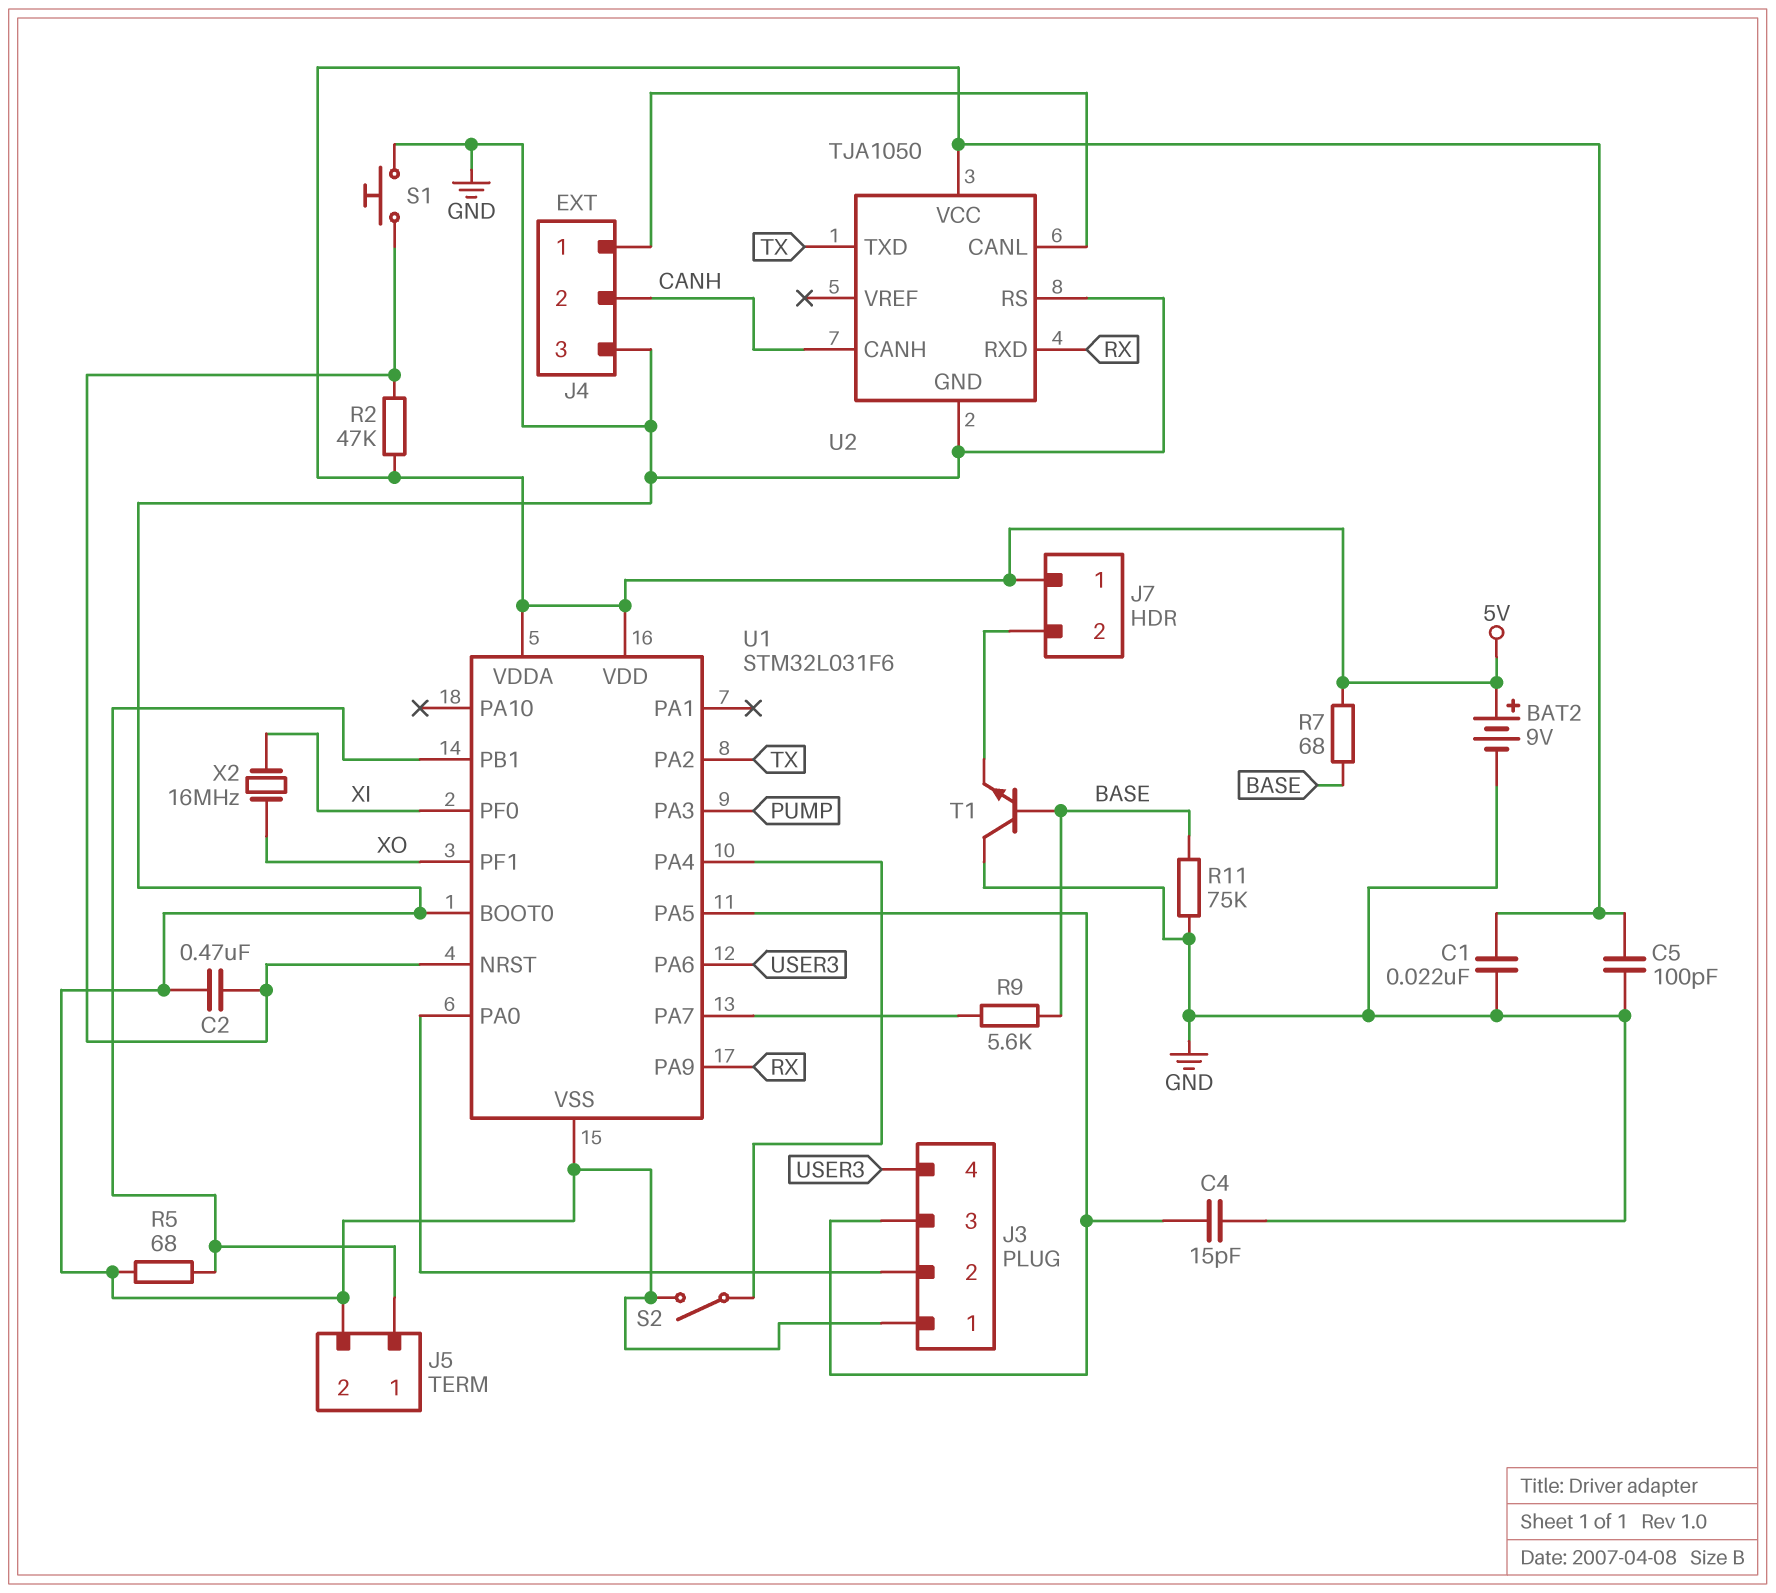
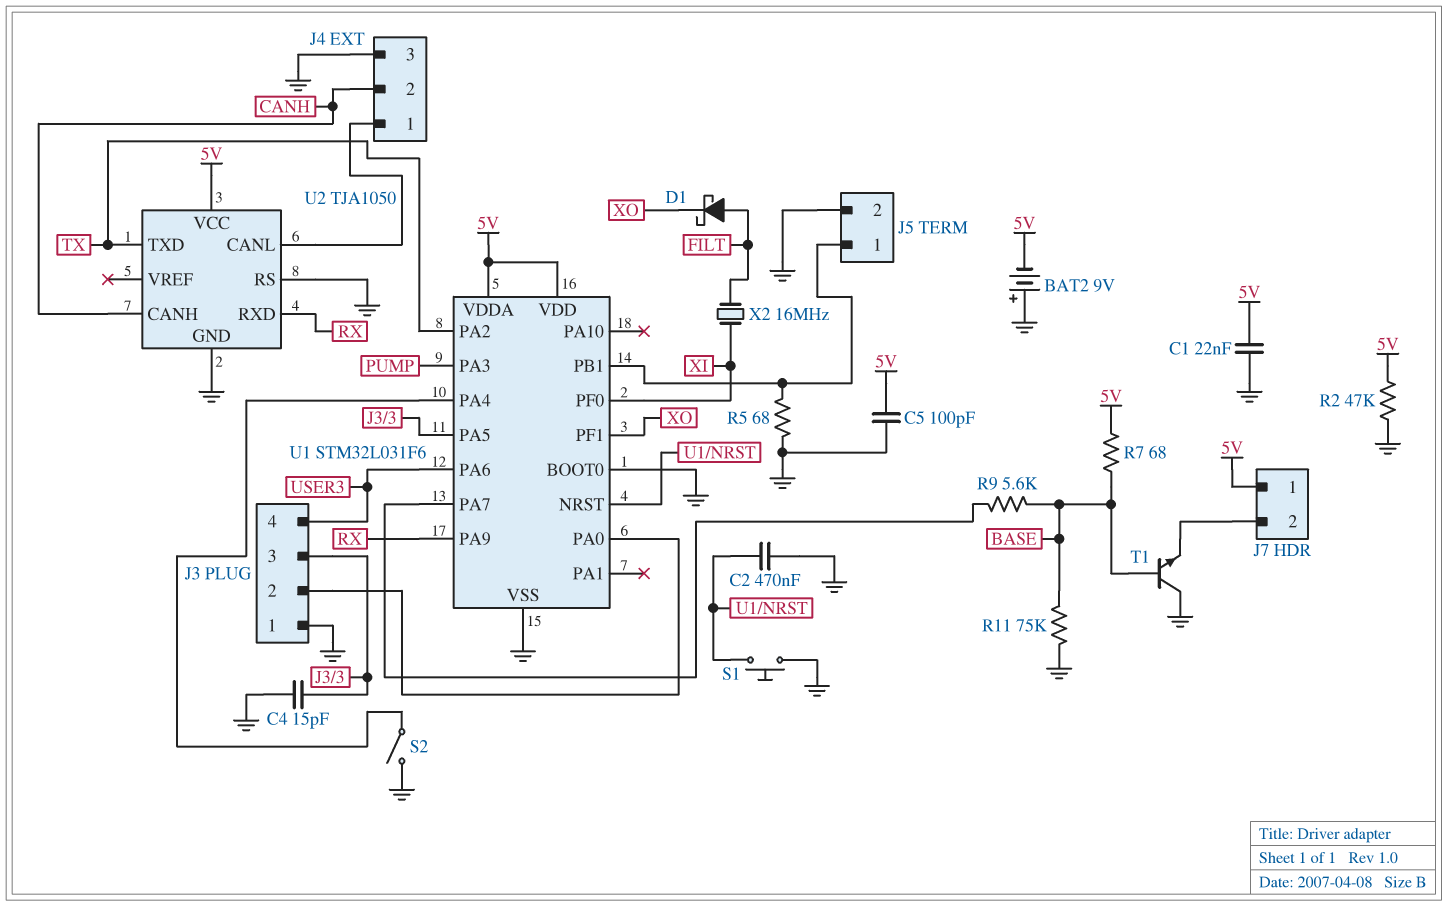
BAT2: 9V (plus 5V, minus GND) -> 9V (plus GND, minus 5V)
D1: none -> schottky (A FILT, K XO)
R2: 47k (5V, U1/NRST) -> 47k (5V, GND)
X2: 16MHz (XI, XO) -> 16MHz (FILT, XI)

